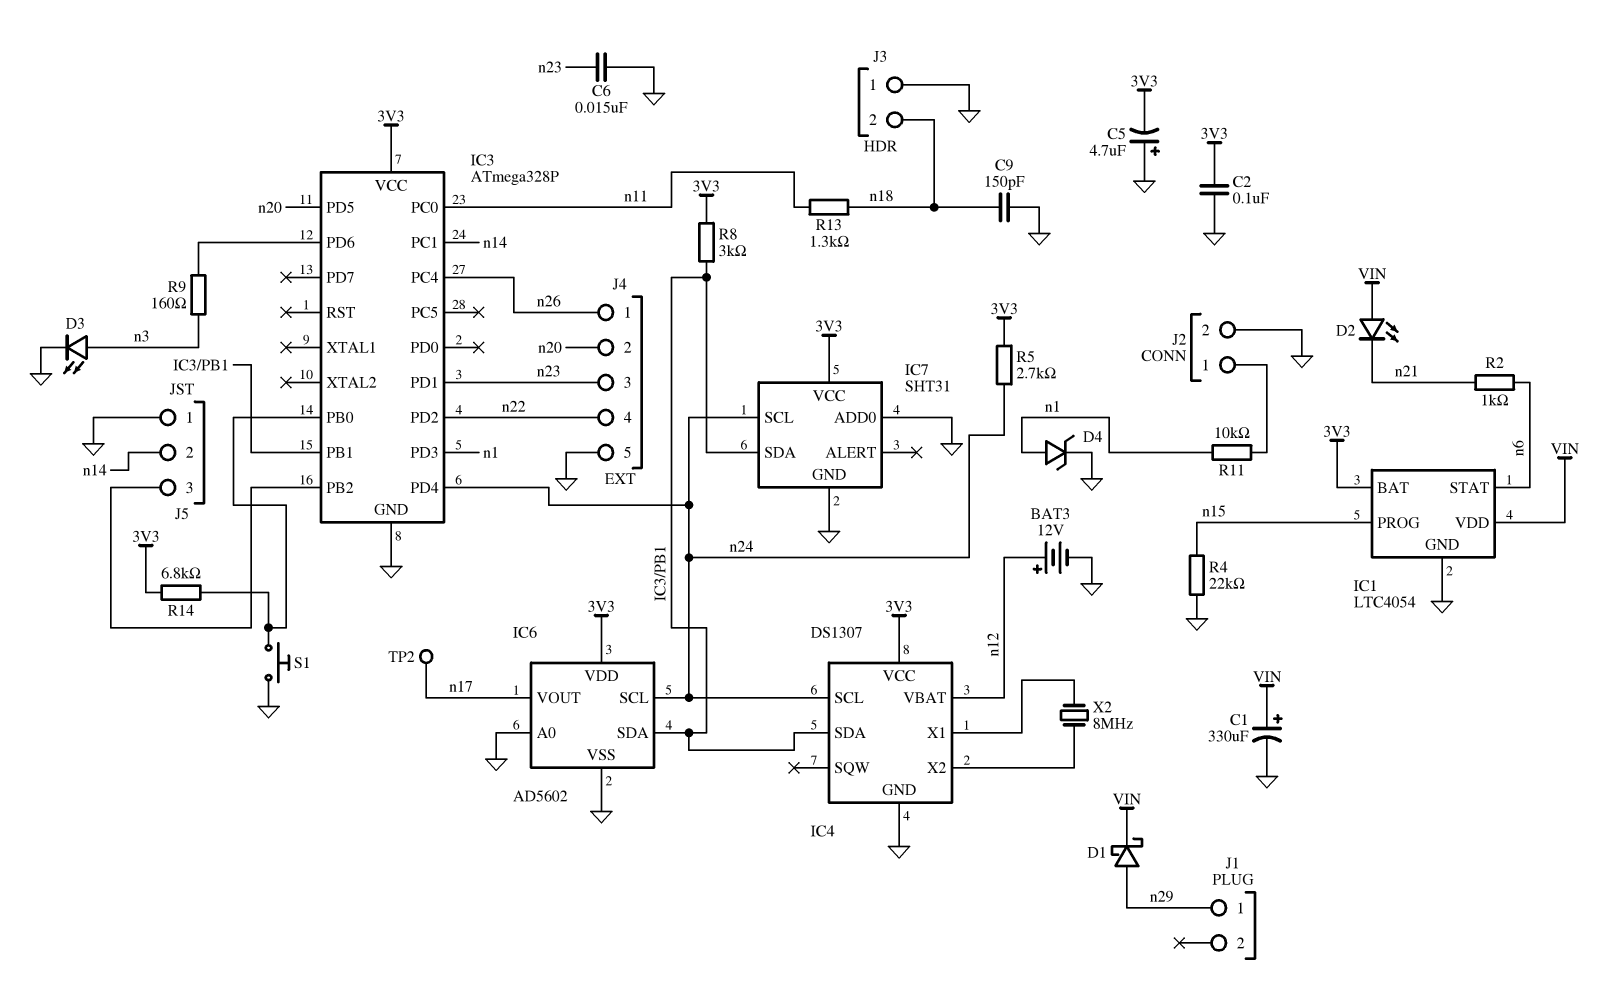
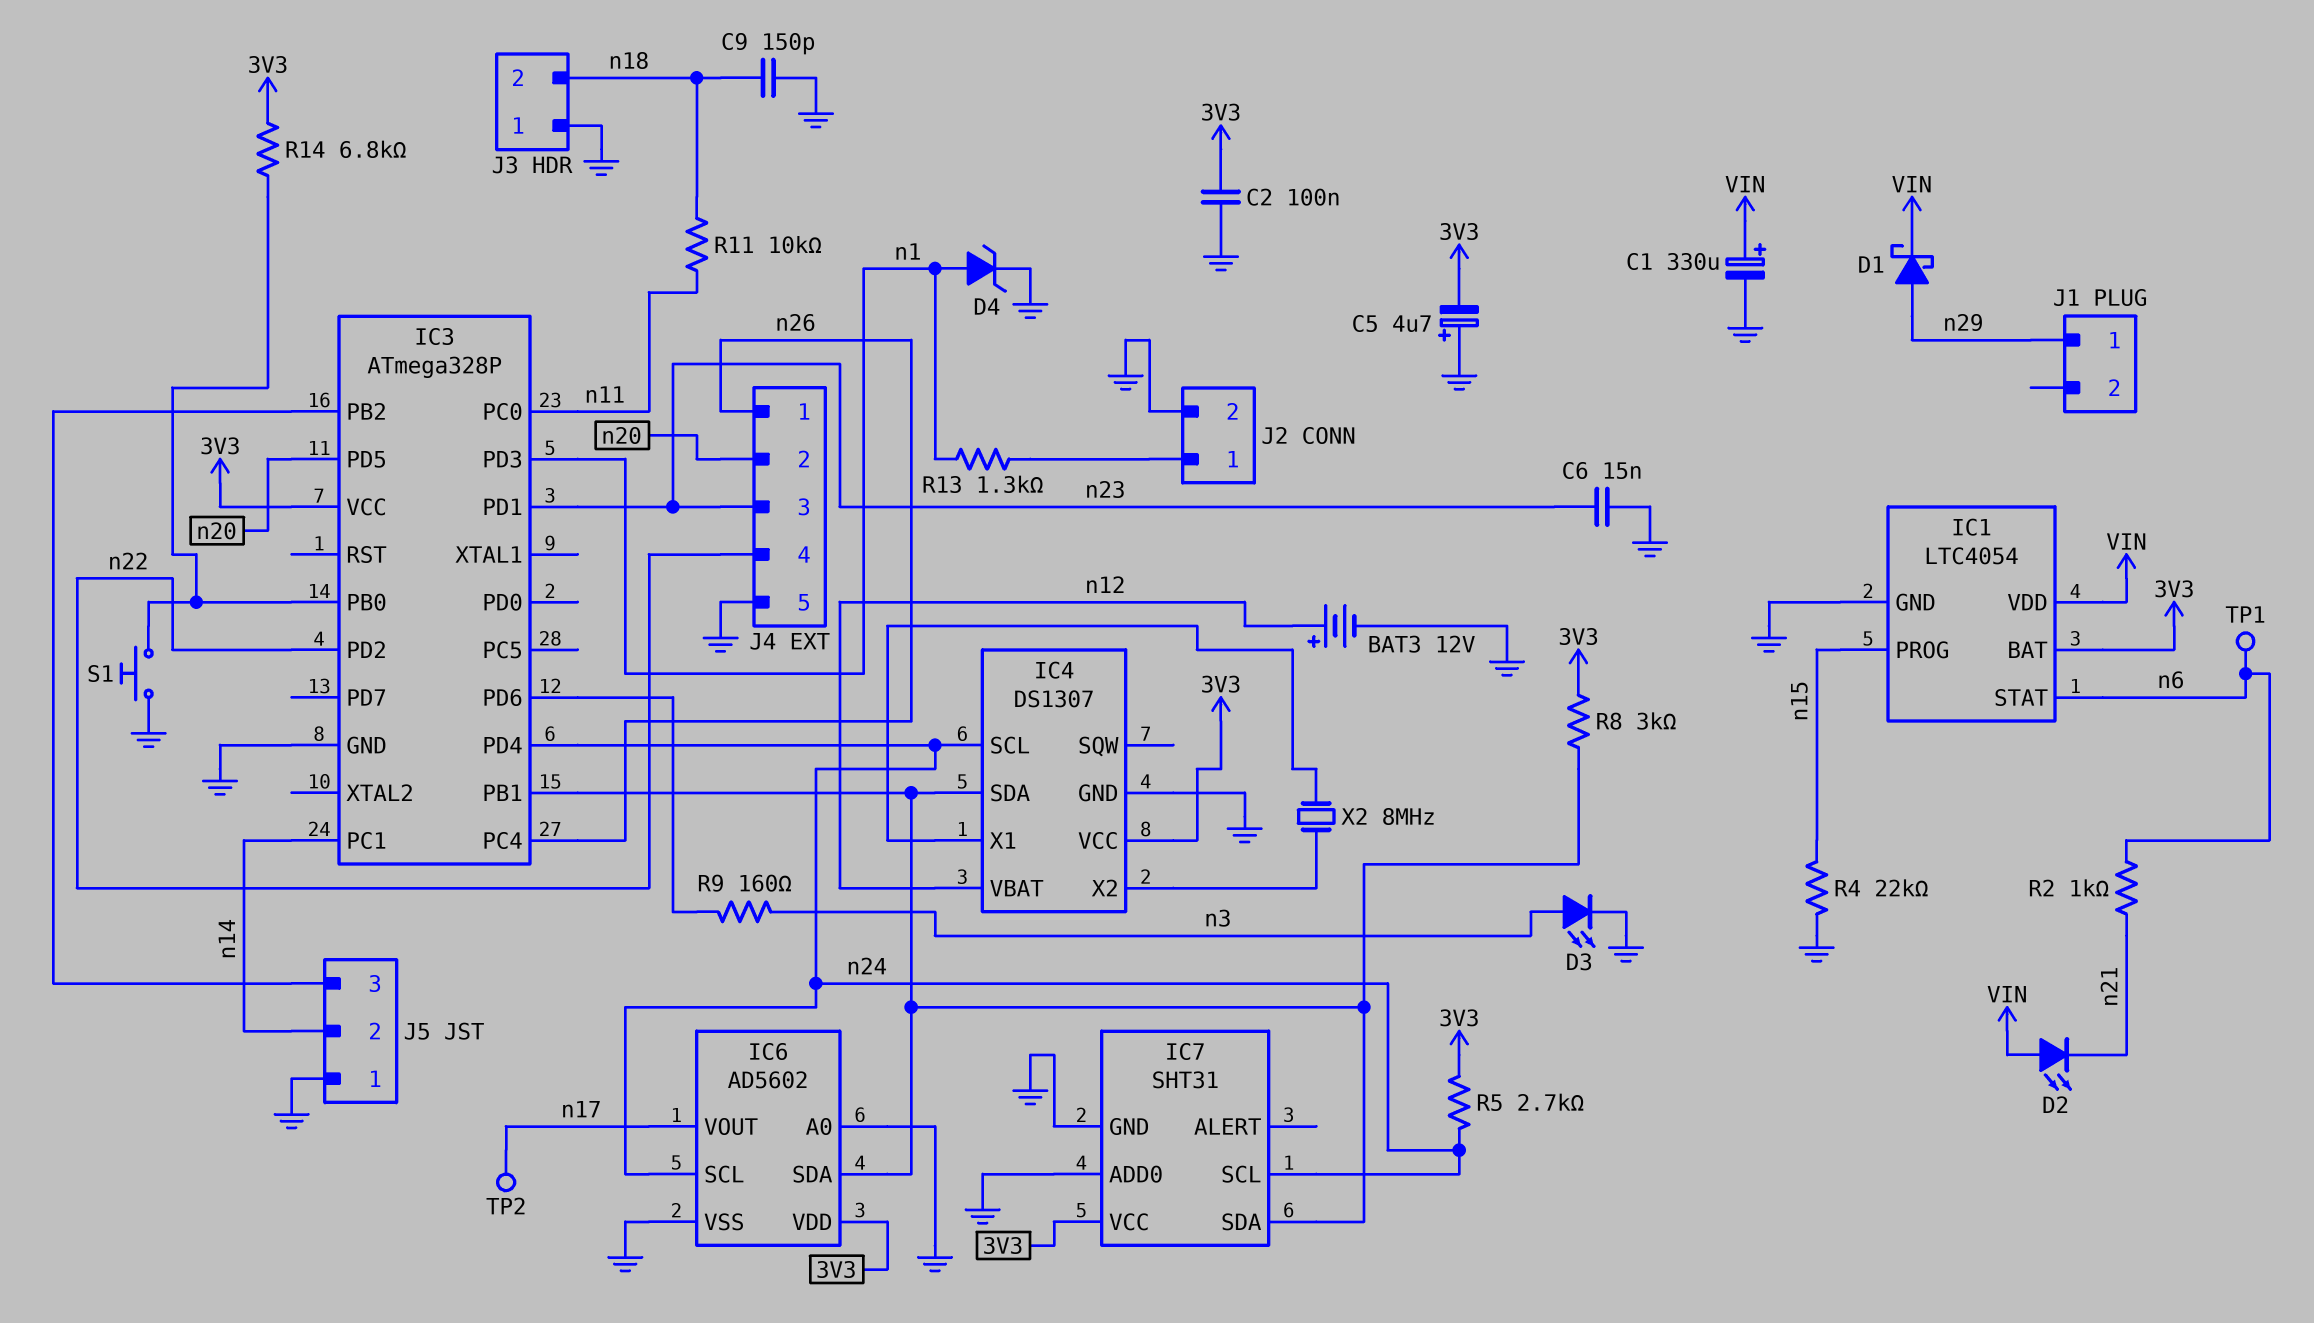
R11: 10k (J2/1, n1) -> 10k (n11, n18)
R13: 1.3k (n11, n18) -> 1.3k (J2/1, n1)
TP1: none -> test point (n6)

